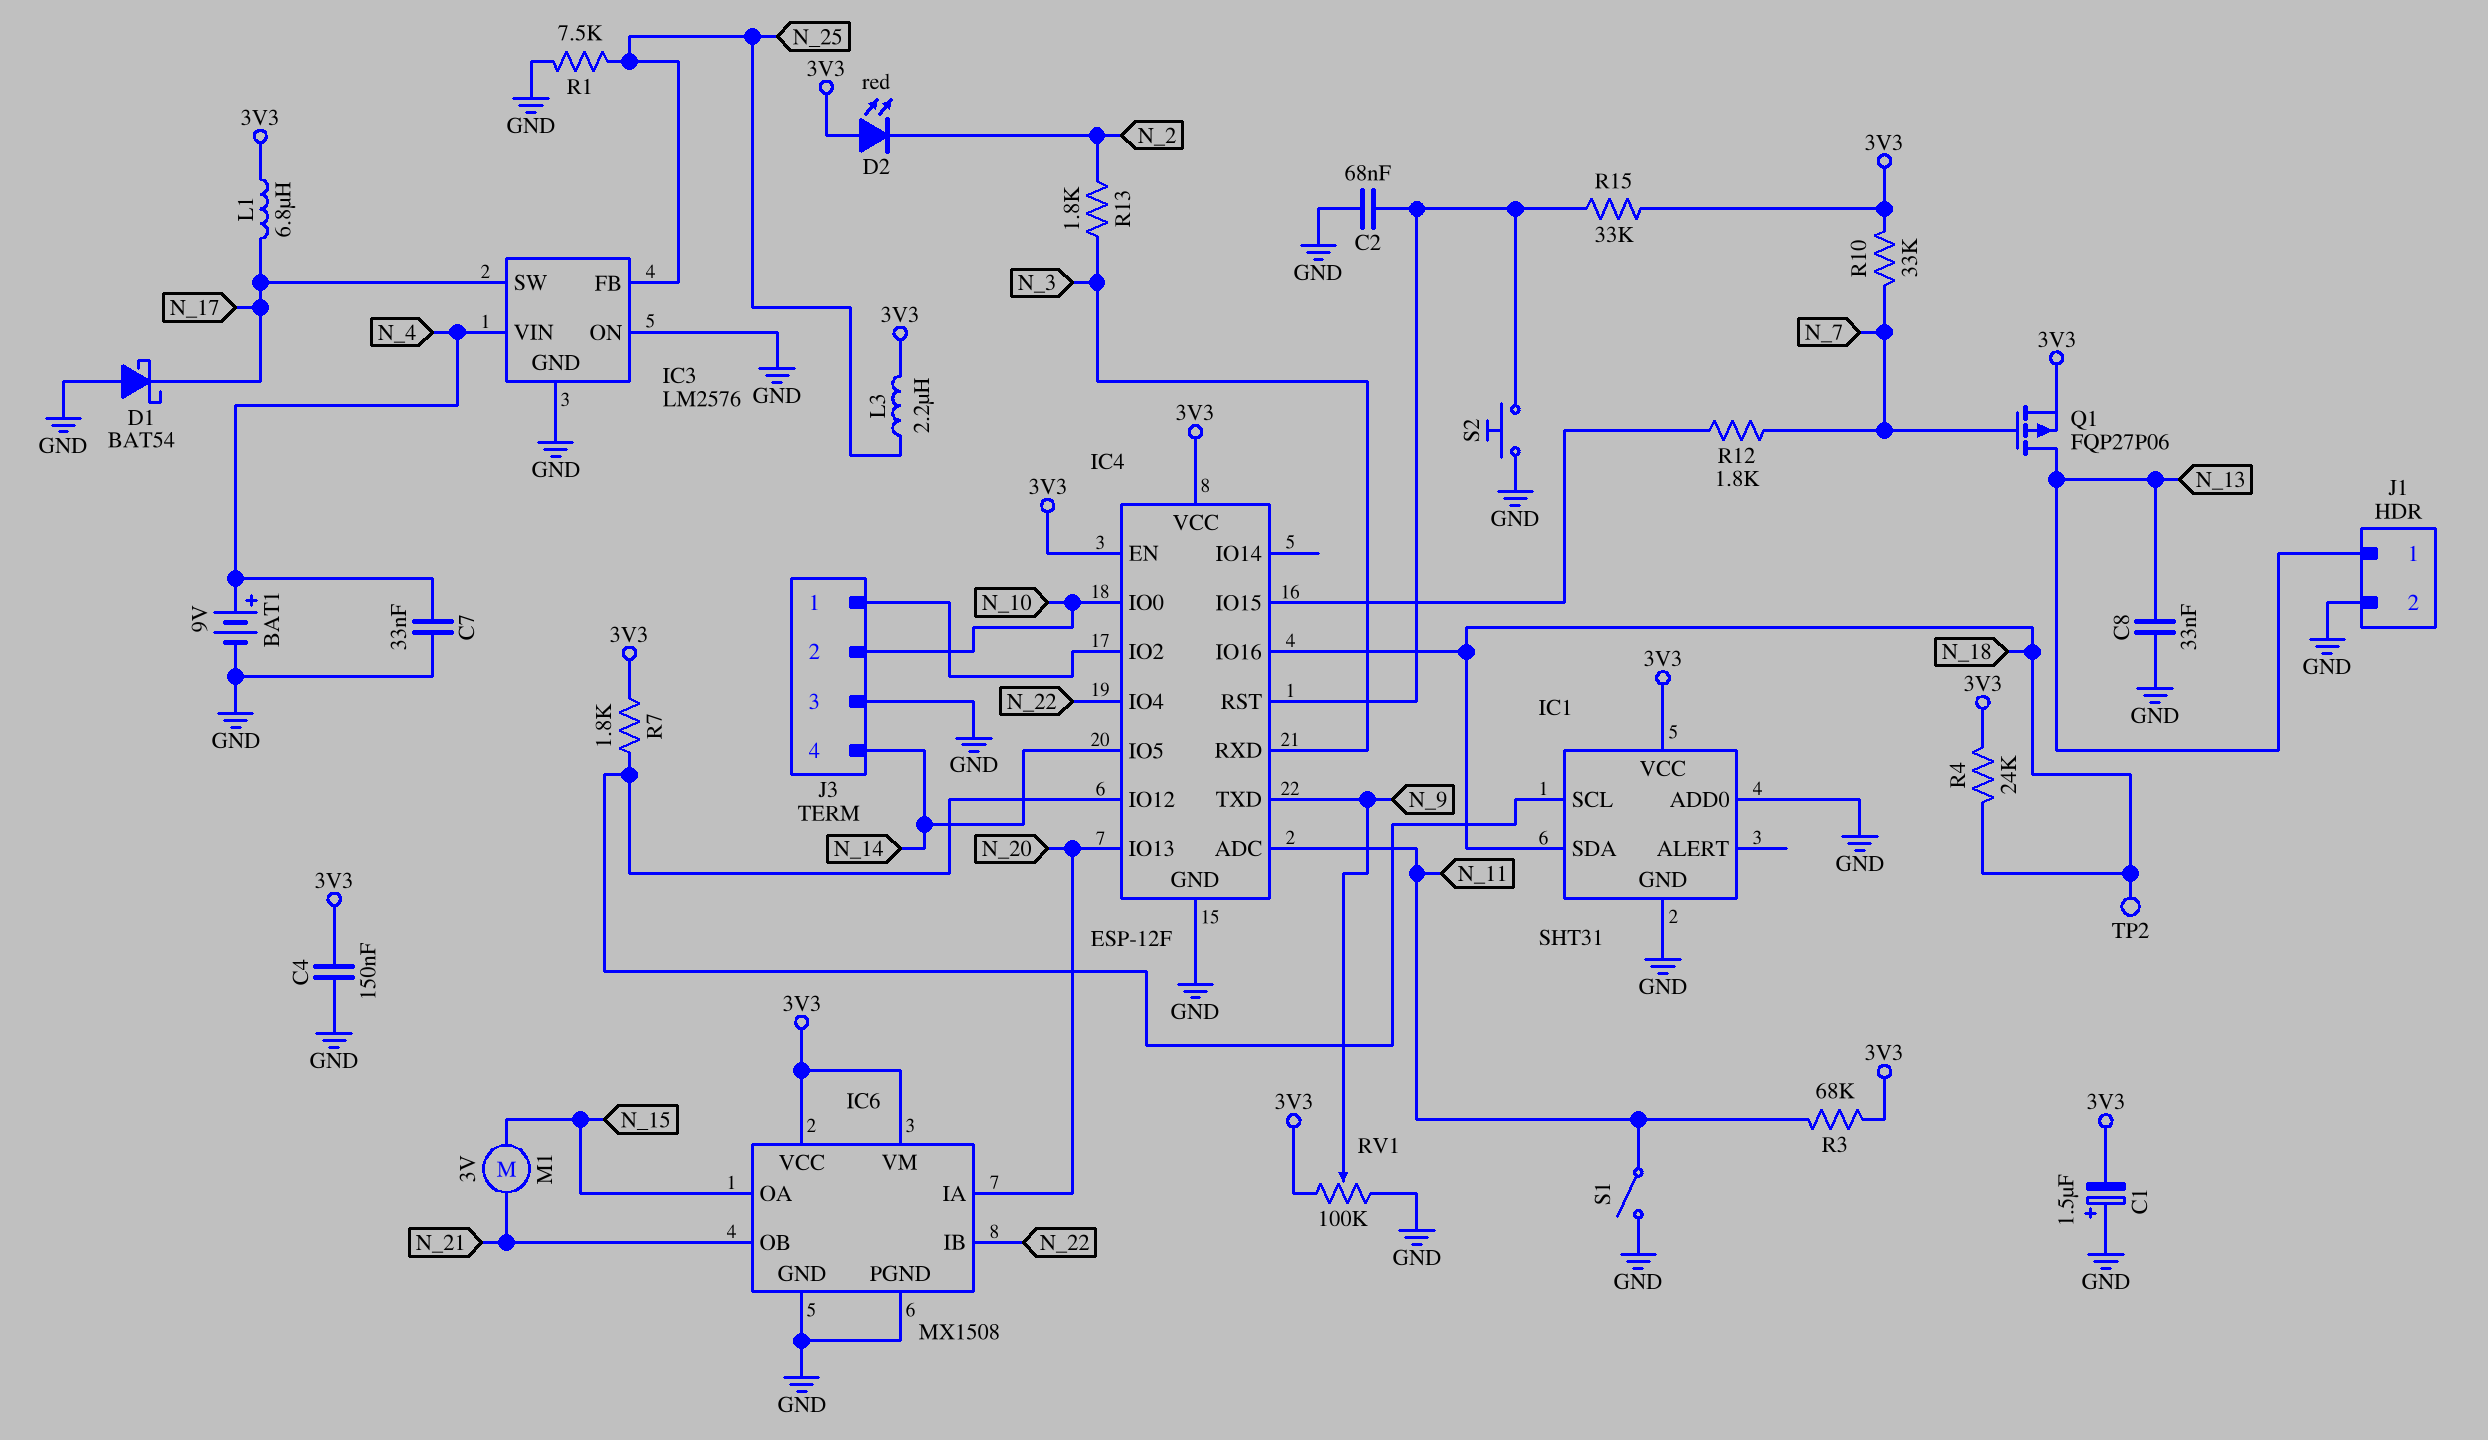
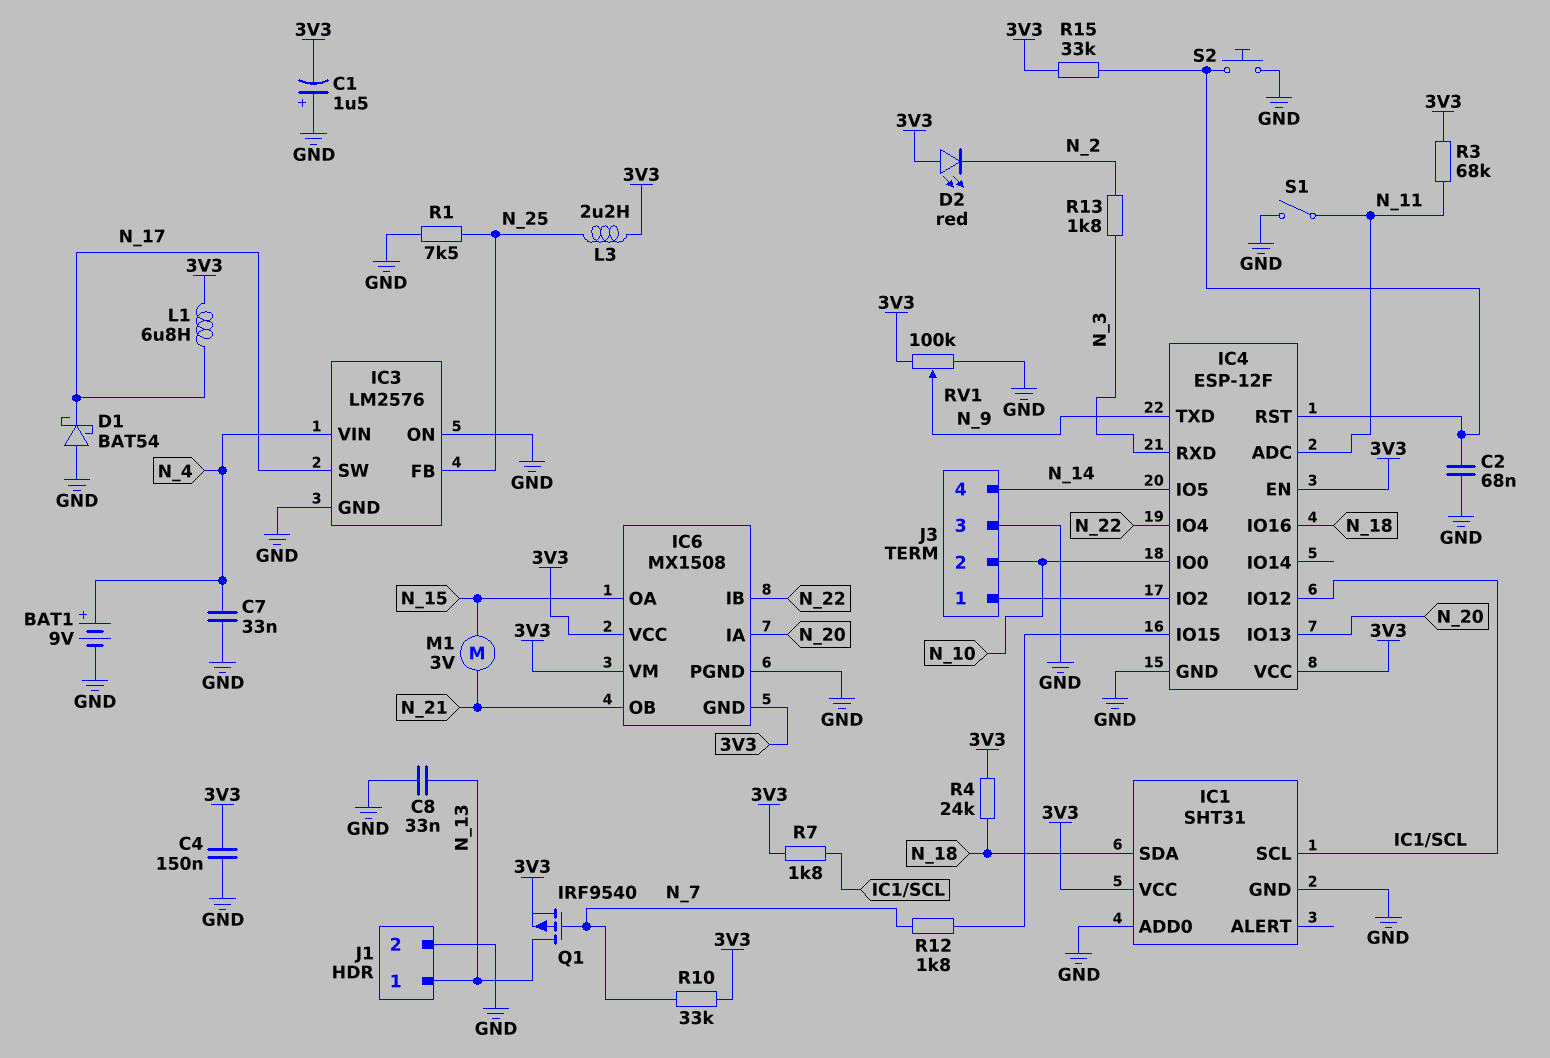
IC6 pin GND: GND -> 3V3
Q1: PMOS FQP27P06 (G N_7, D N_13, S 3V3) -> PMOS IRF9540 (G N_7, D N_13, S 3V3)
TP2: test point (N_18) -> none

